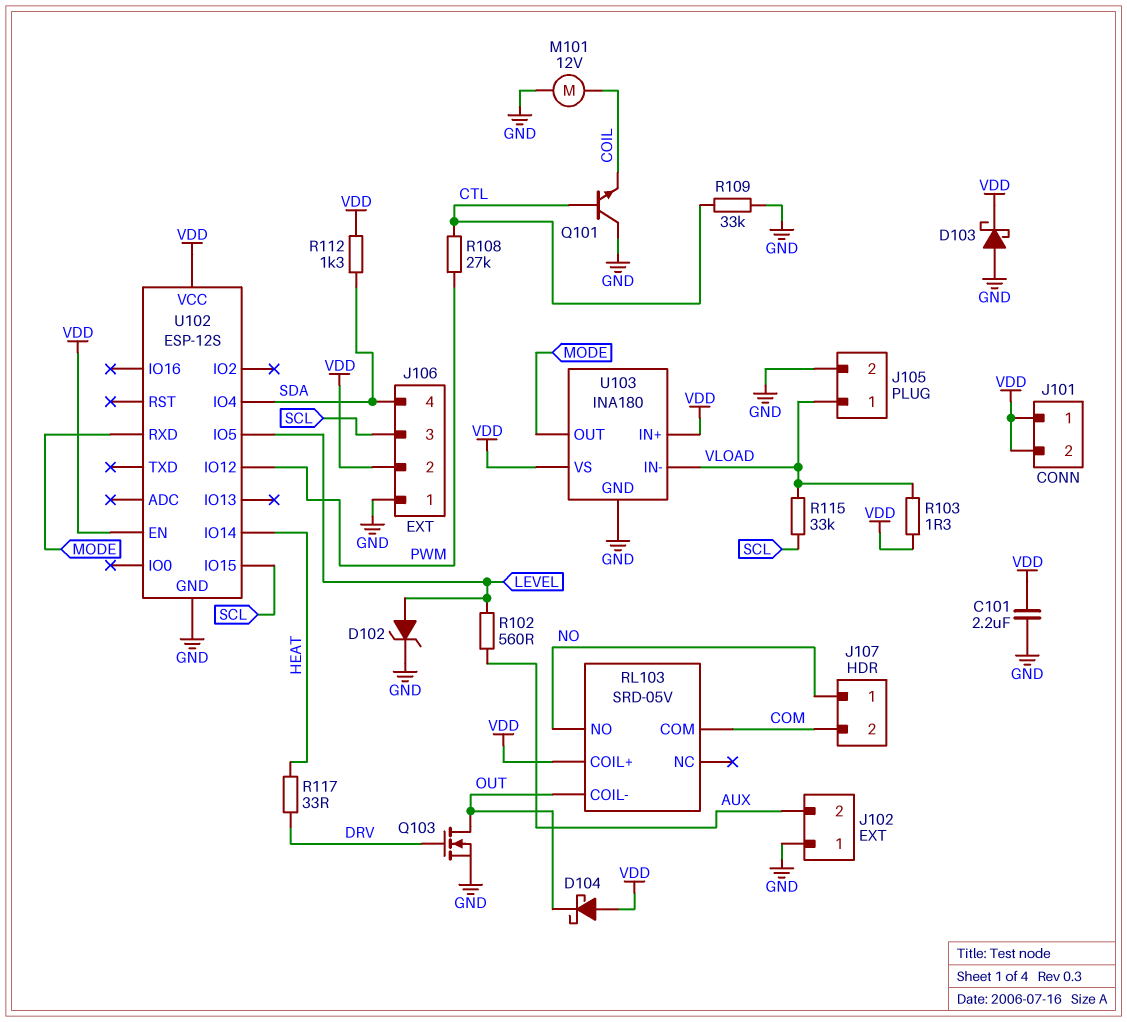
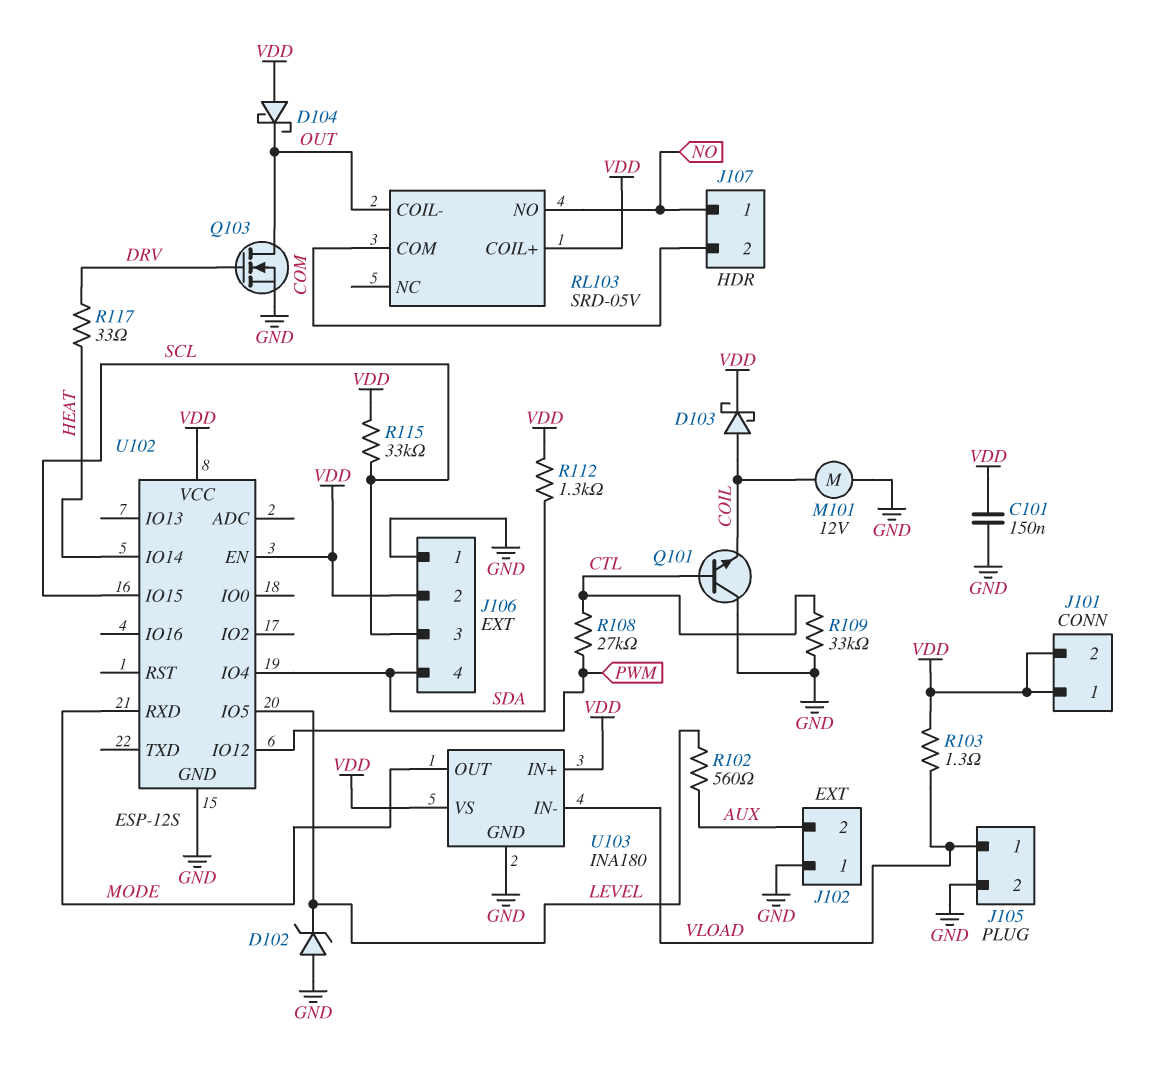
C101: 2.2uF (GND, VDD) -> 150nF (GND, VDD)
D102: zener (A LEVEL, K GND) -> zener (A GND, K LEVEL)
D103: schottky (A GND, K VDD) -> schottky (A COIL, K VDD)
R115: 33k (SCL, VLOAD) -> 33k (SCL, VDD)

